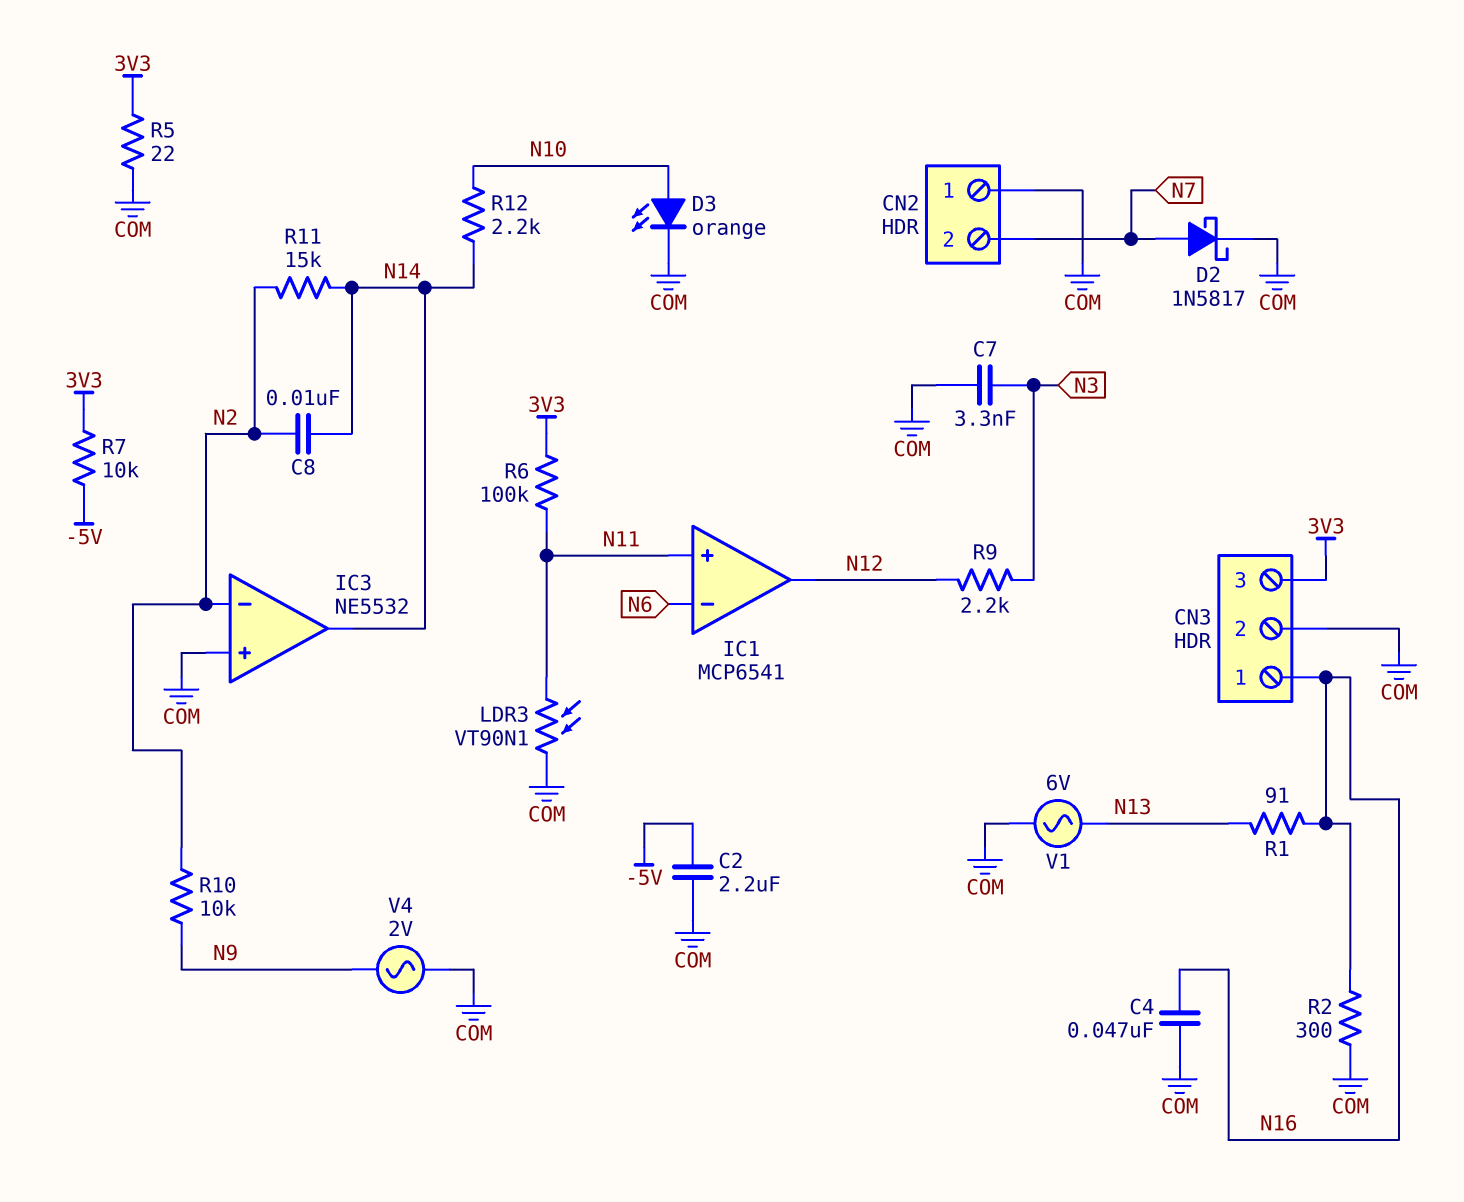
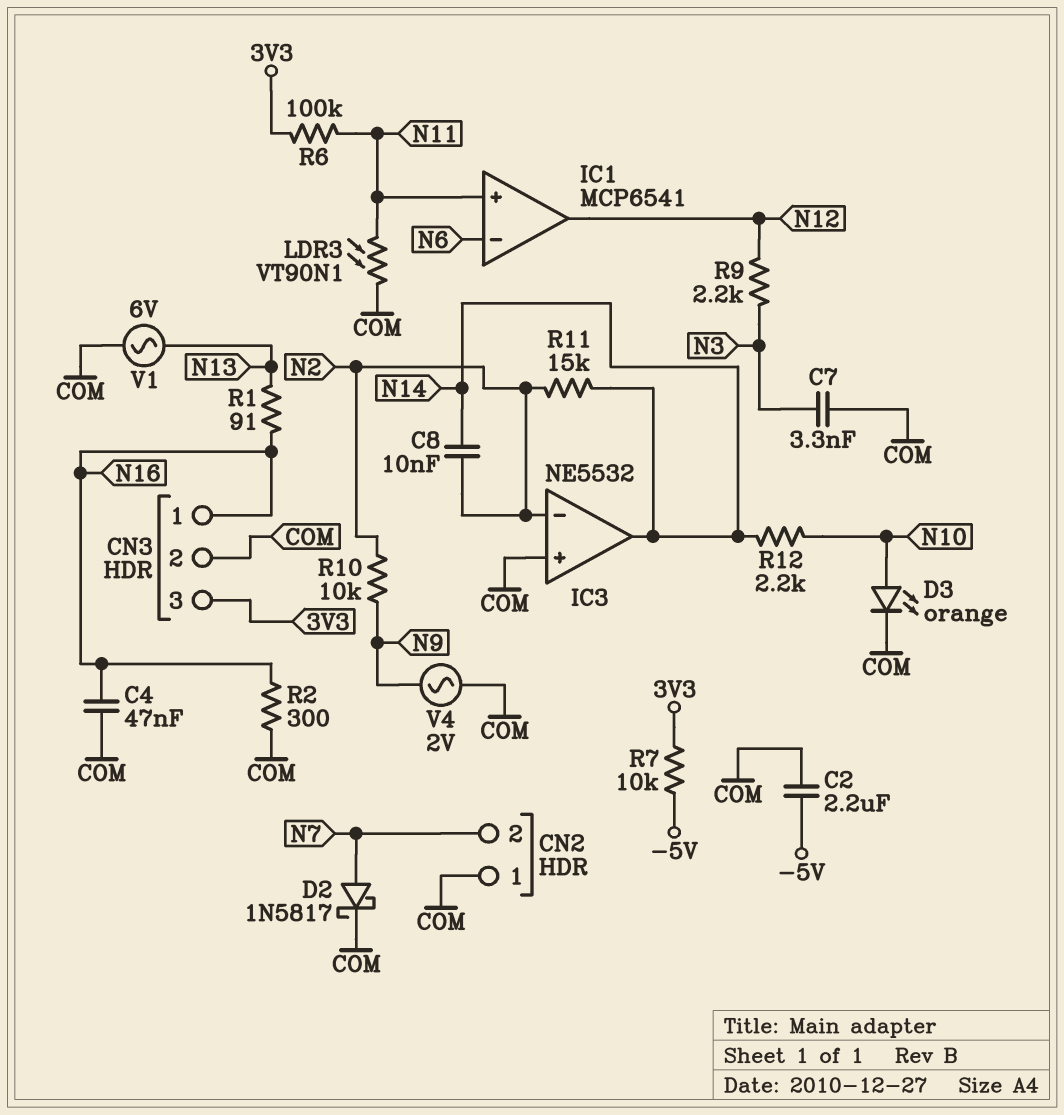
R5: 22 (3V3, COM) -> none

